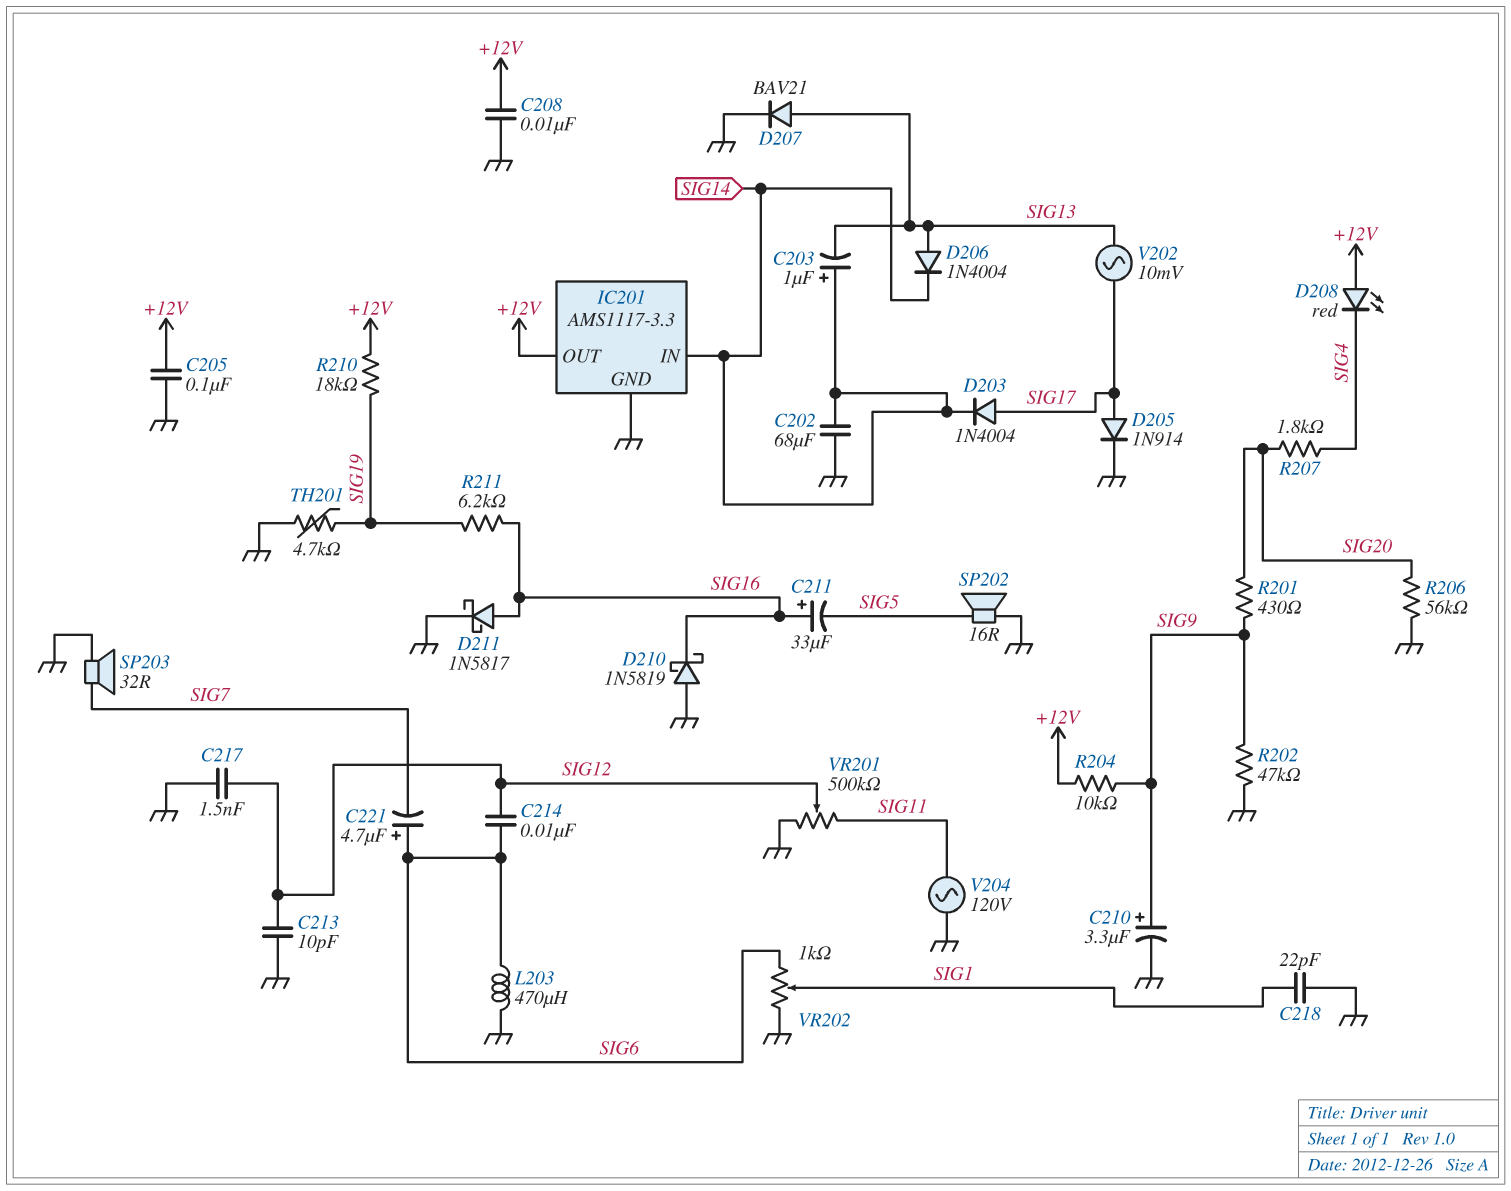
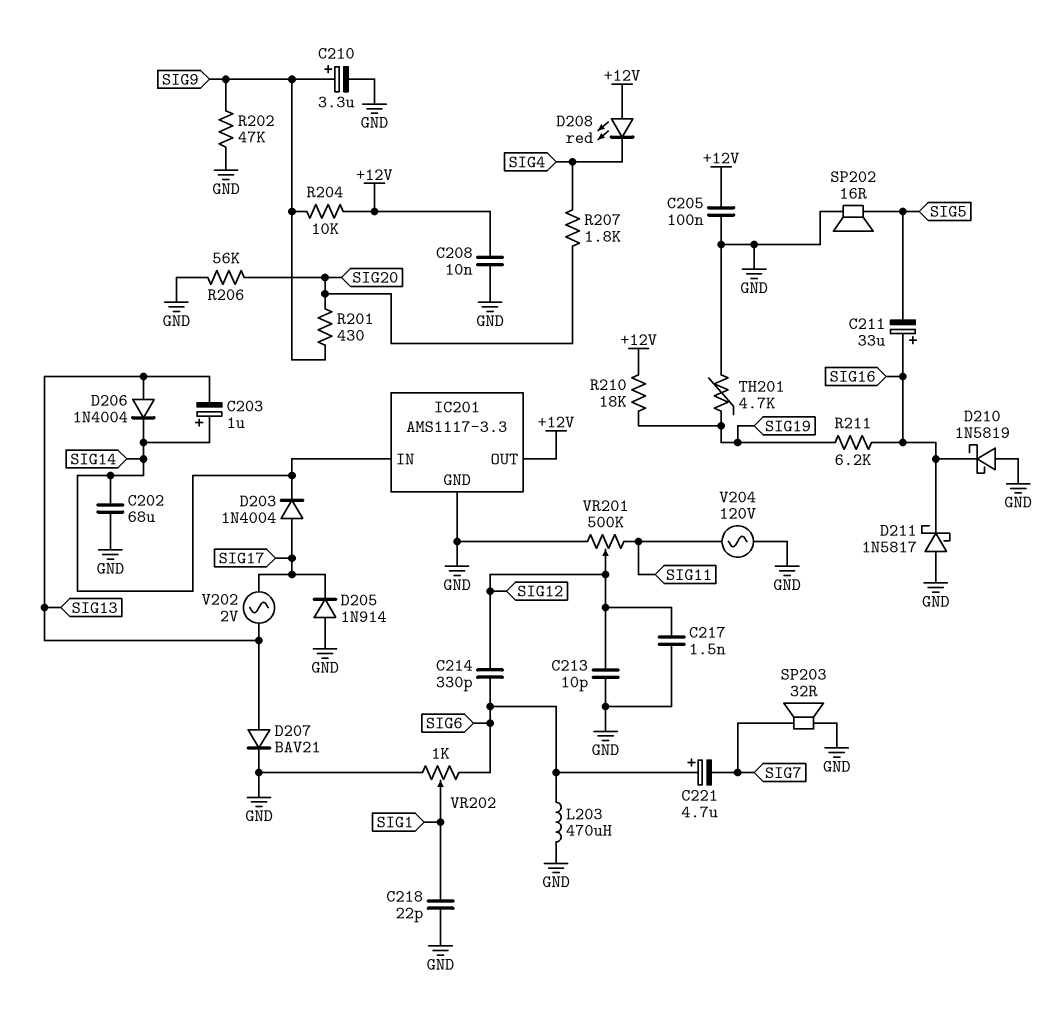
C214: 10nF (SIG6, SIG12) -> 330pF (SIG6, SIG12)
D205: diode 1N914 (A SIG17, K GND) -> diode 1N914 (A GND, K SIG17)
D211: schottky 1N5817 (A SIG16, K GND) -> schottky 1N5817 (A GND, K SIG16)
V202: AC 10mV (SIG13, SIG17) -> AC 2V (SIG13, SIG17)

